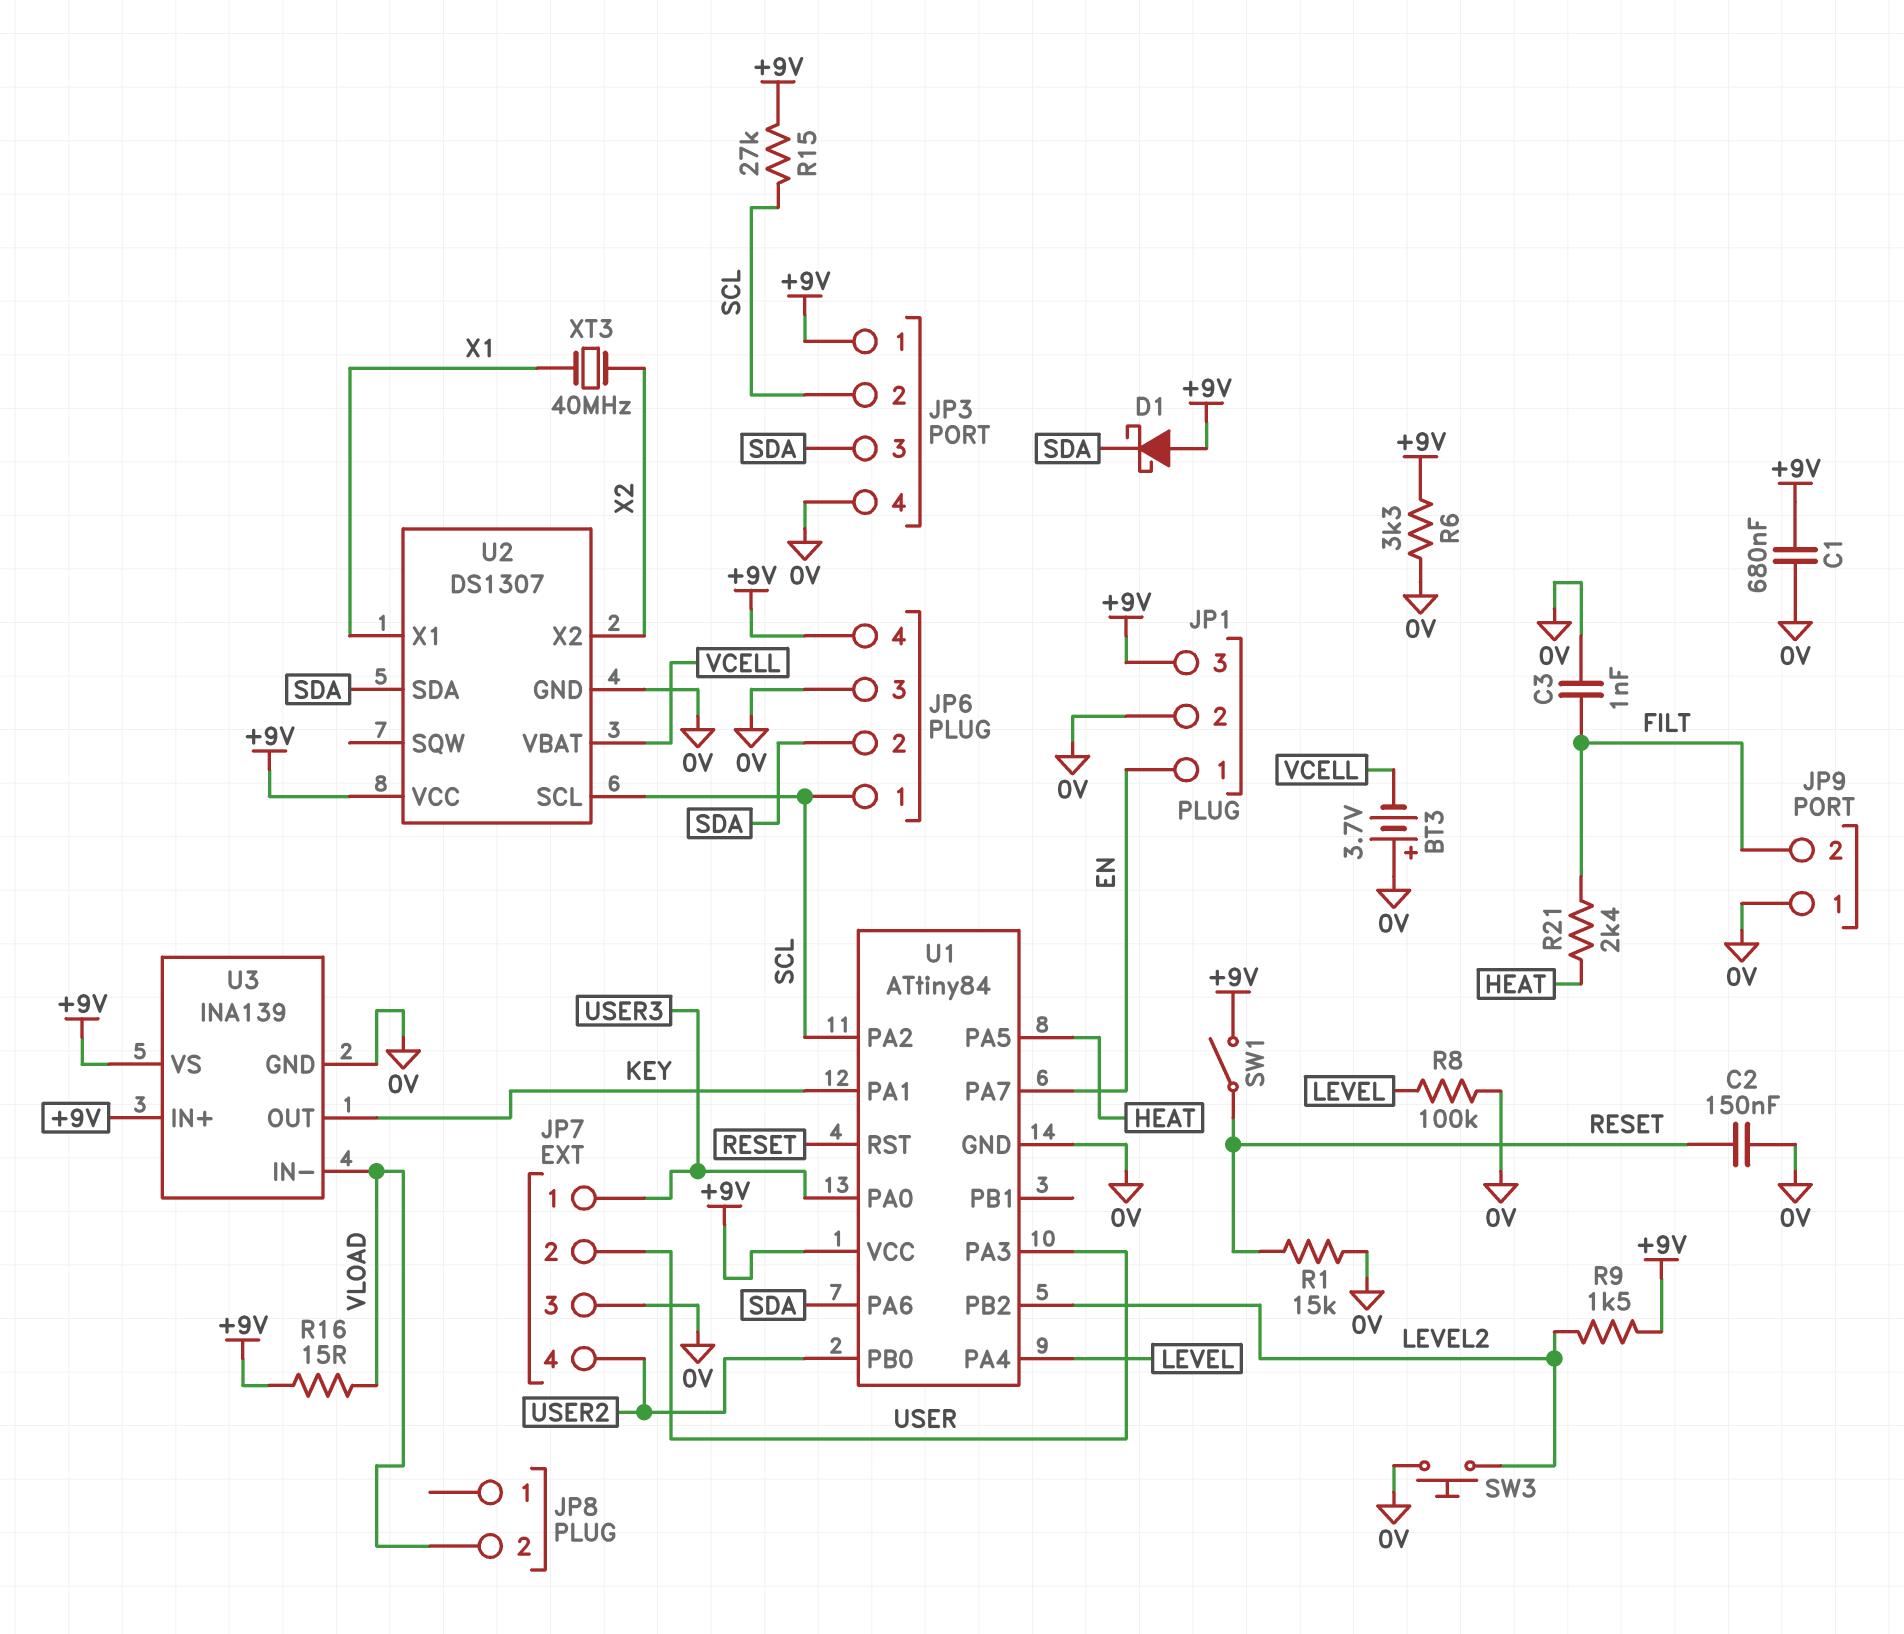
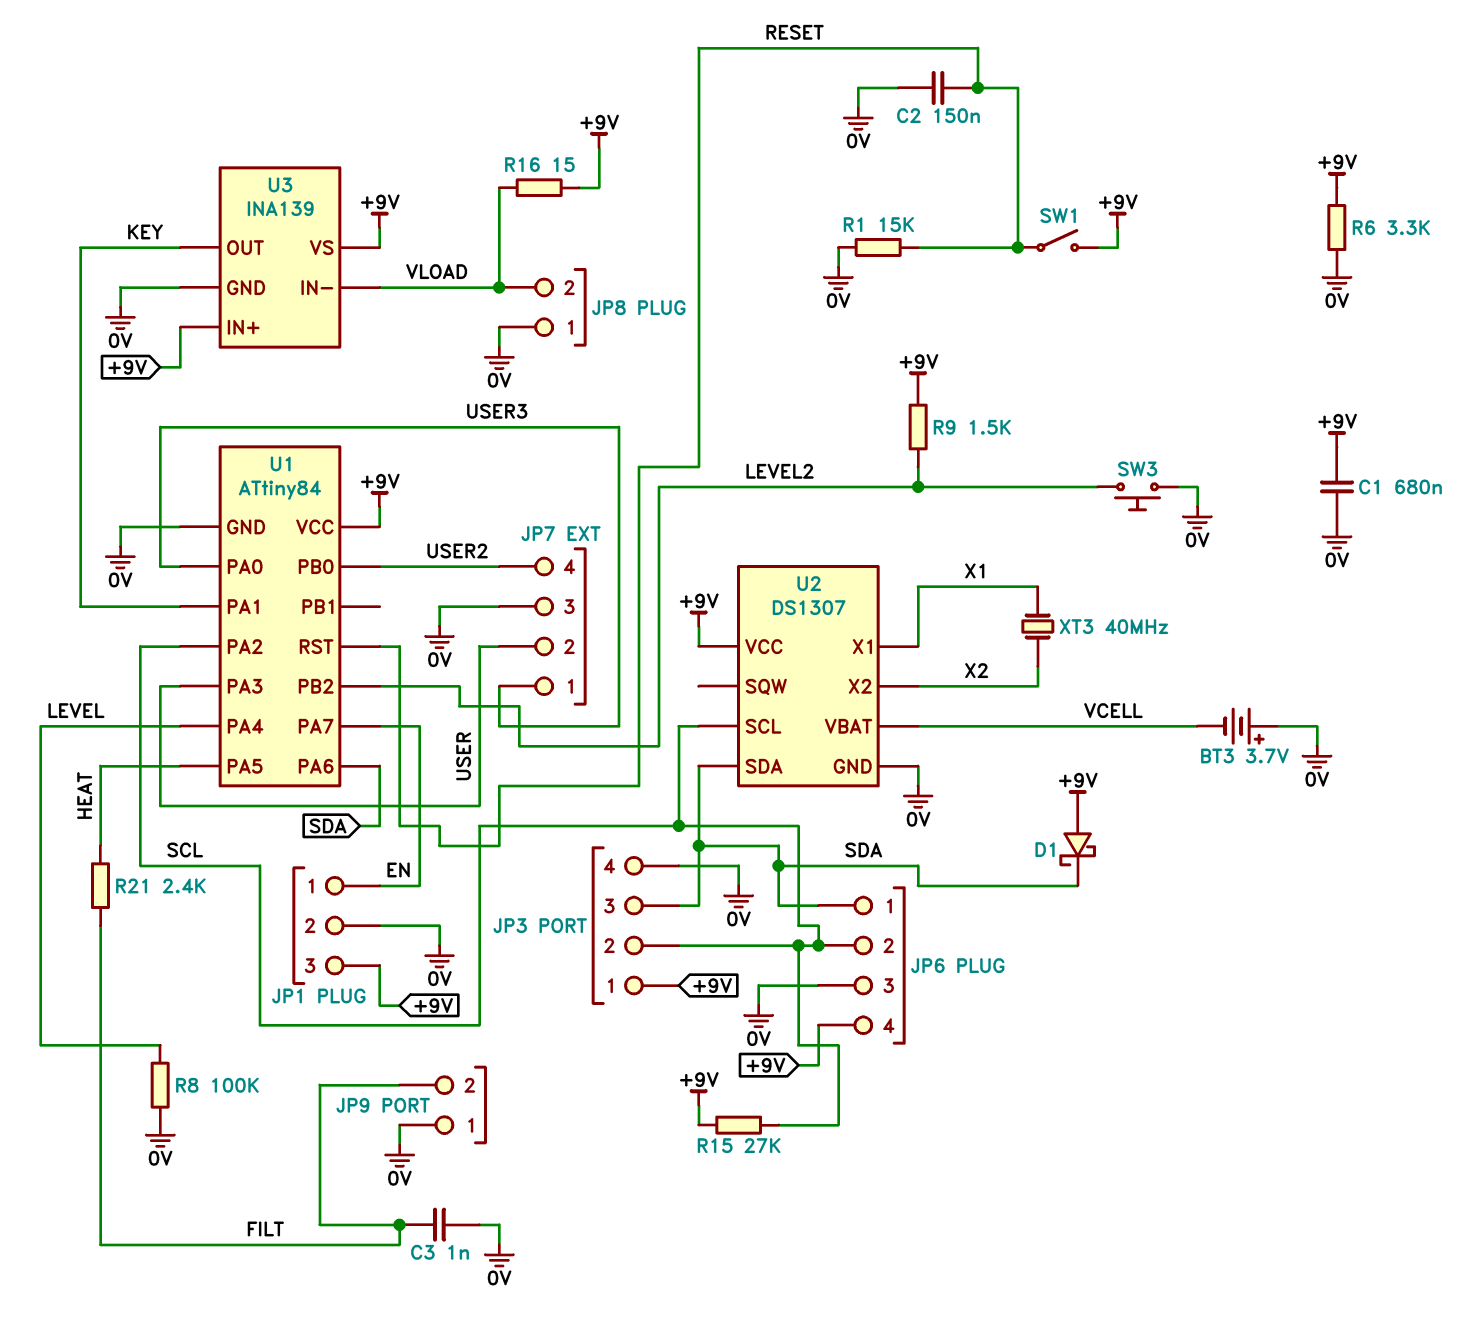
JP6 pin 1: SCL -> SDA
JP6 pin 2: SDA -> SCL
JP8 pin 1: none -> 0V

